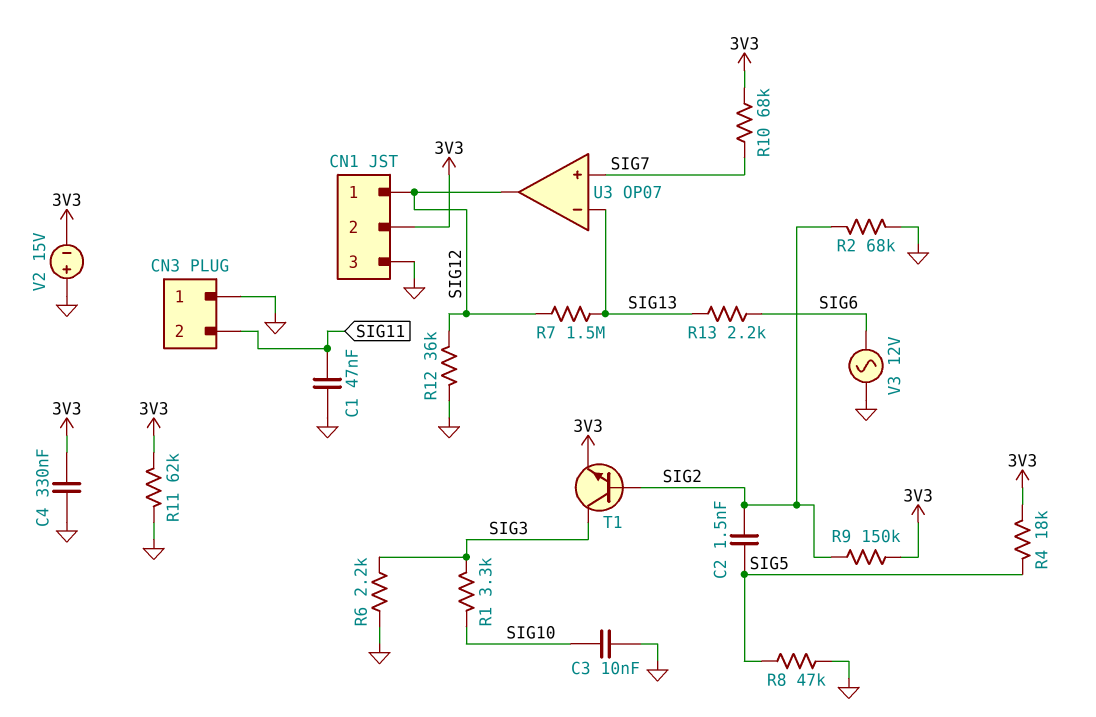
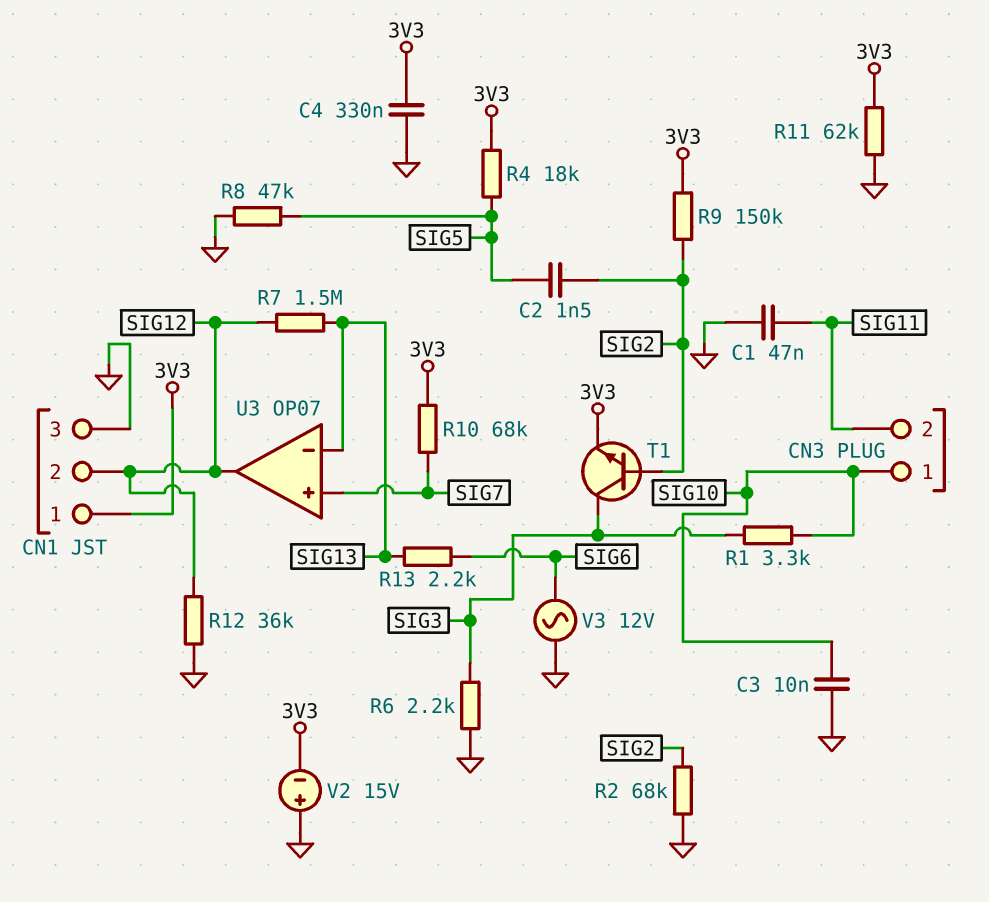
CN1 pin 1: SIG12 -> 3V3
CN1 pin 2: 3V3 -> SIG12
CN3 pin 1: GND -> SIG10

